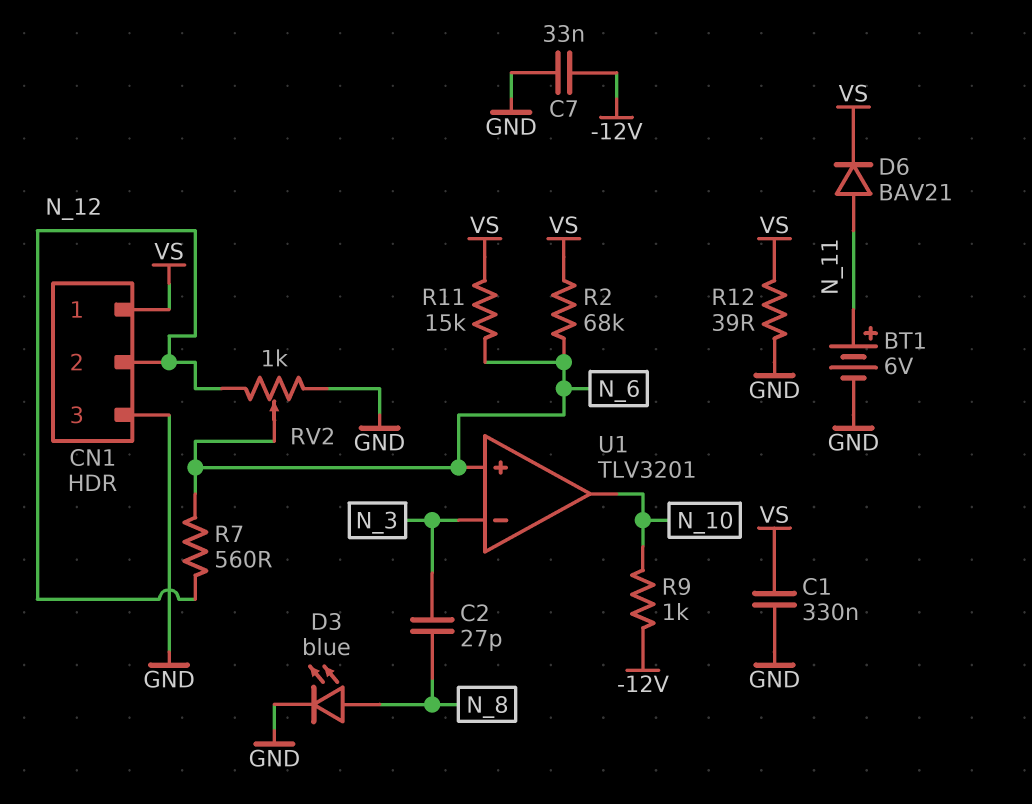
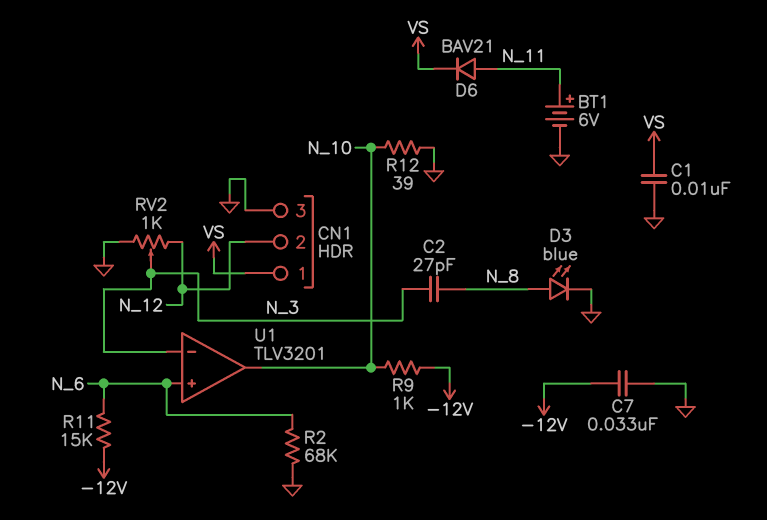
C1: 330nF (GND, VS) -> 10nF (GND, VS)
R2: 68k (N_6, VS) -> 68k (GND, N_6)
R7: 560 (N_6, N_12) -> none
R11: 15k (N_6, VS) -> 15k (-12V, N_6)
R12: 39 (GND, VS) -> 39 (GND, N_10)
RV2: 1k (GND, N_12, wiper N_6) -> 1k (GND, N_12, wiper N_3)

